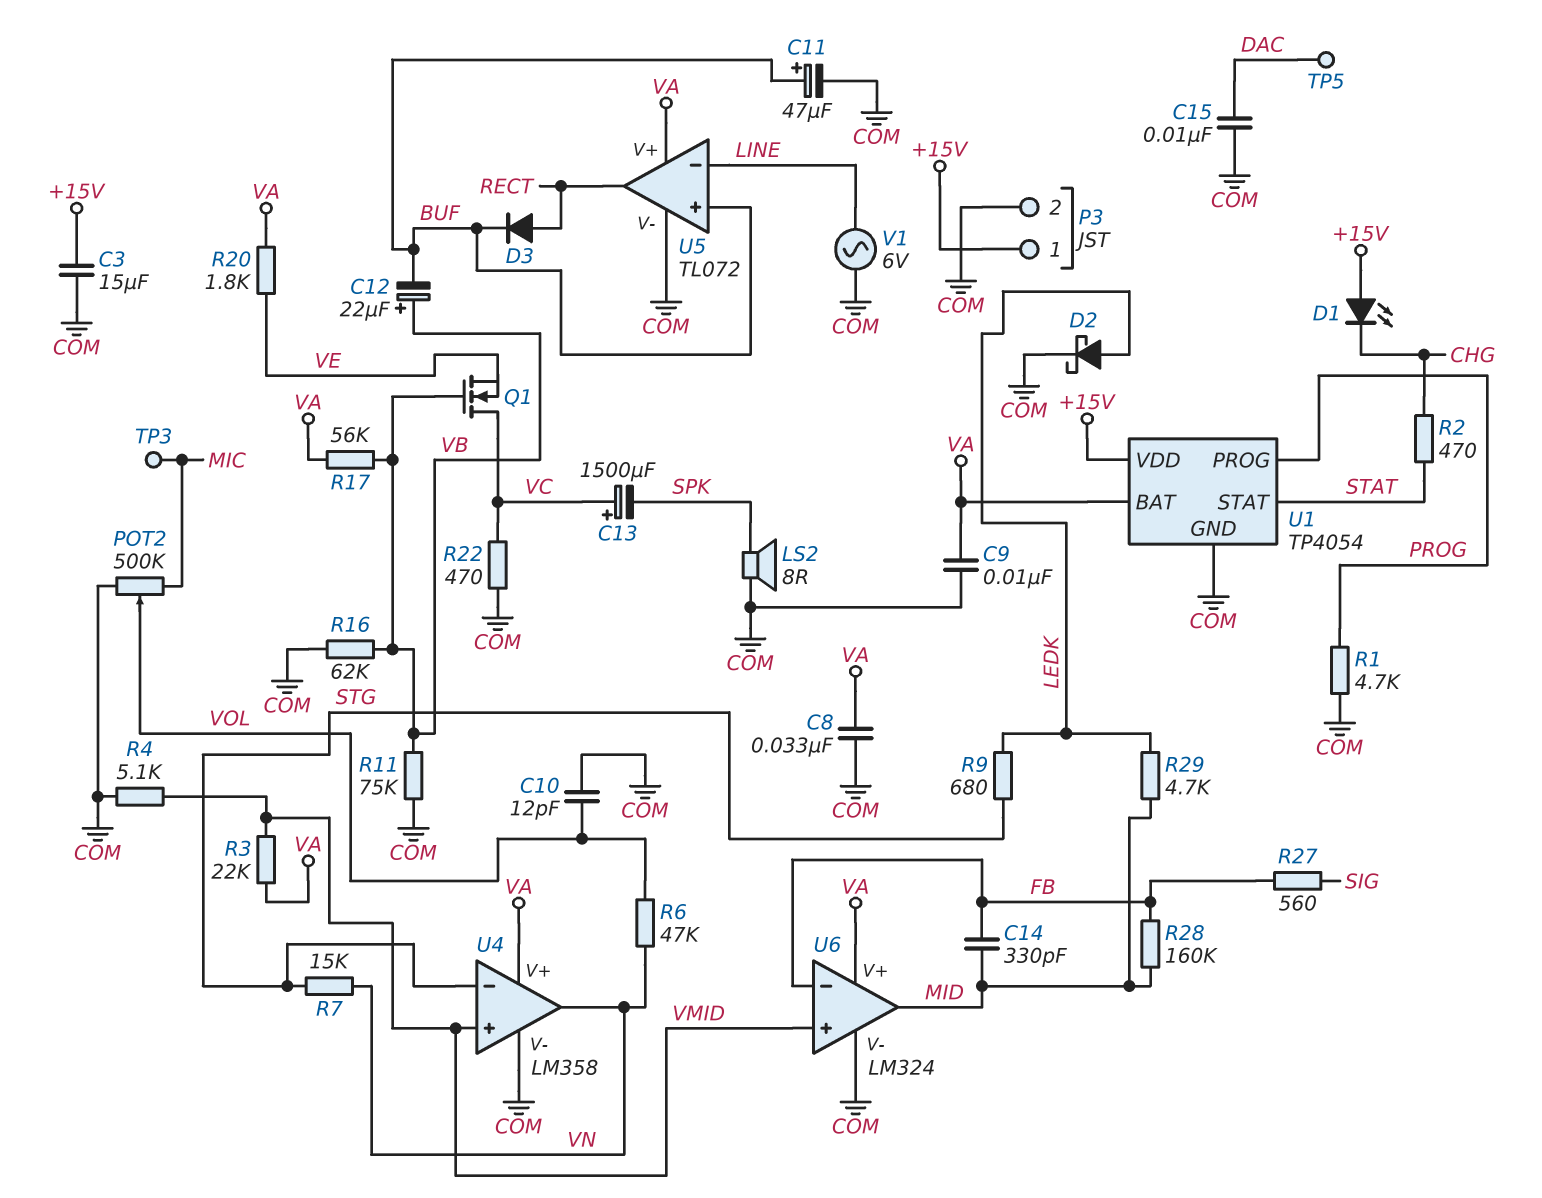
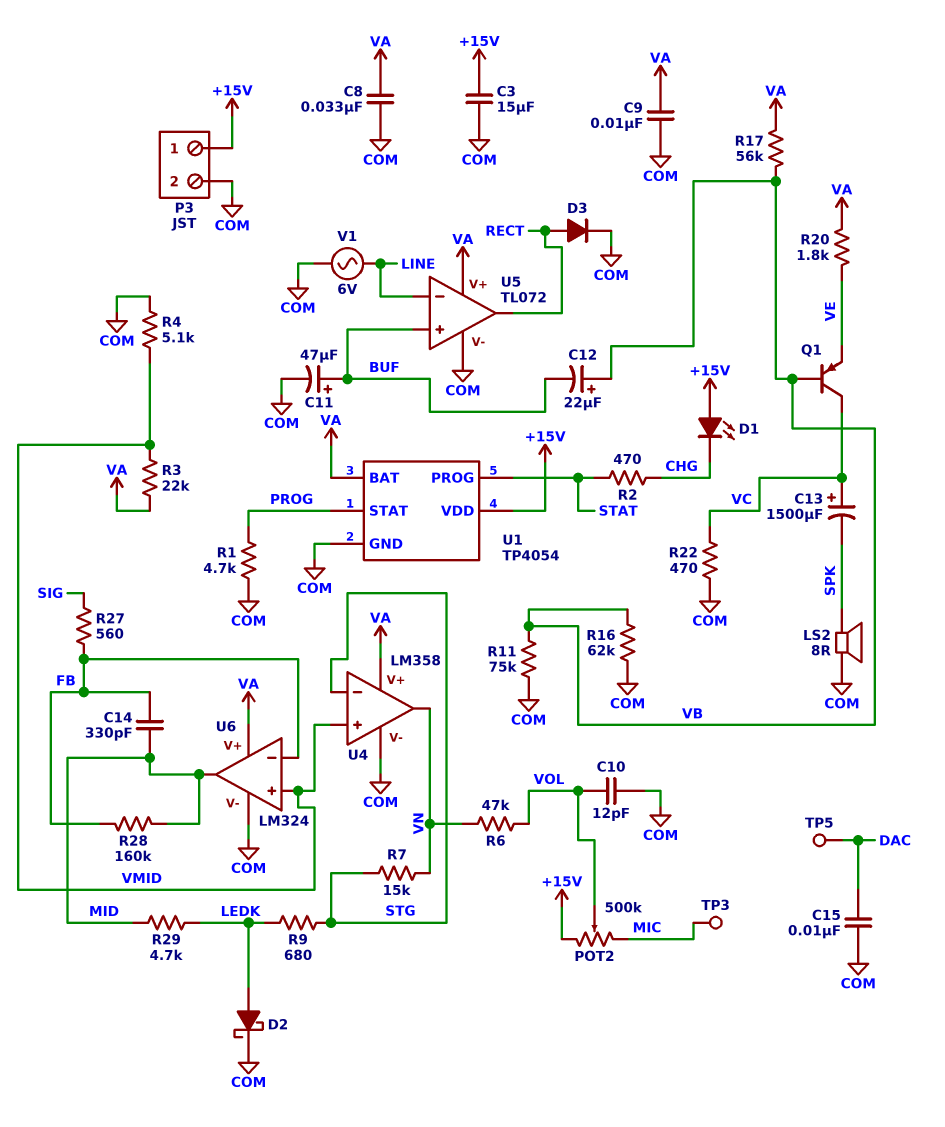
D3: diode (A RECT, K BUF) -> diode (A RECT, K COM)
POT2: 500k (COM, MIC, wiper VOL) -> 500k (+15V, MIC, wiper VOL)
Q1: NMOS (G VB, D VC, S VE) -> PNP (B VB, C VC, E VE)
U1 pin PROG: PROG -> STAT
U1 pin STAT: STAT -> PROG

